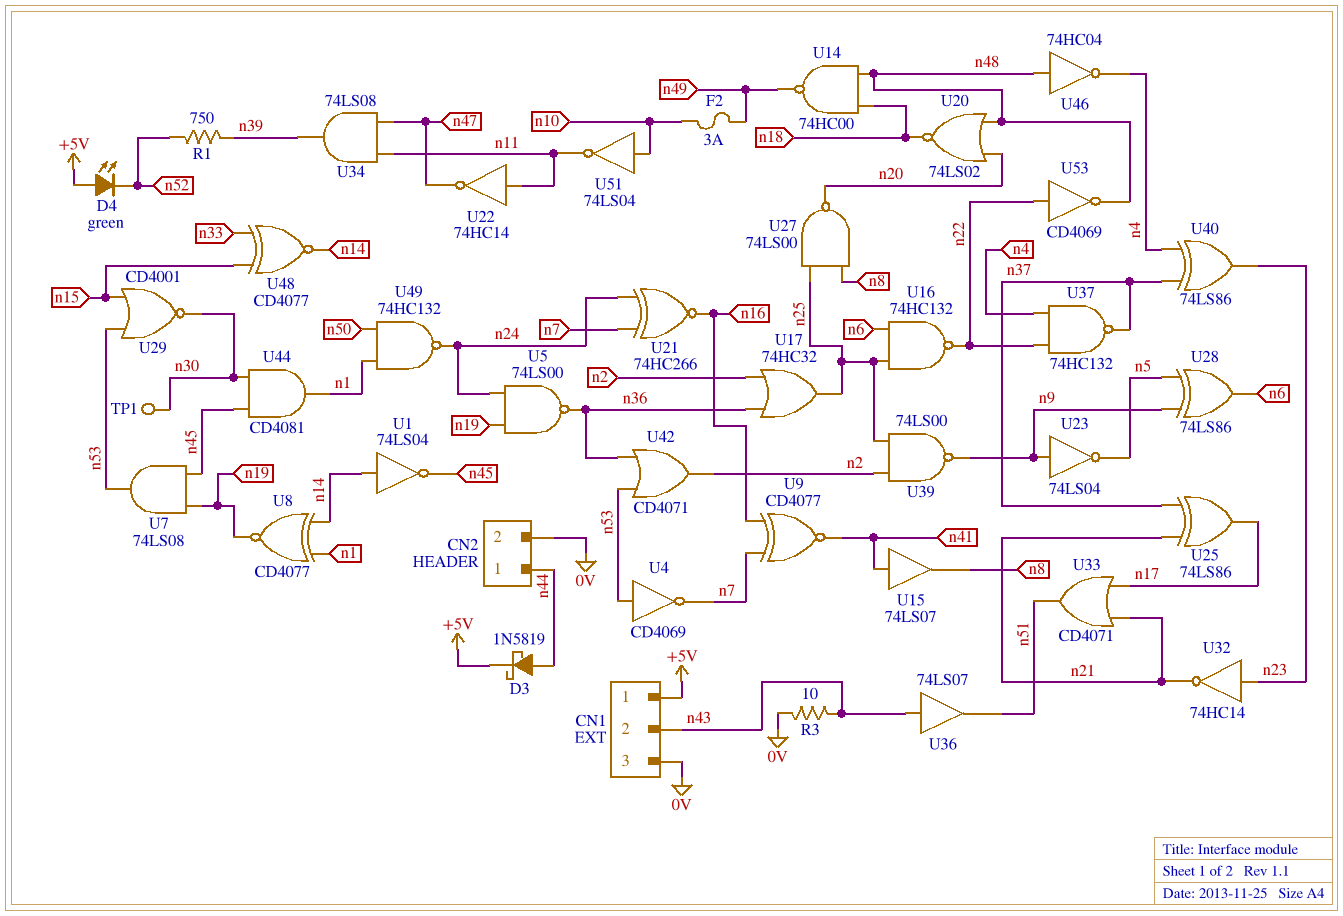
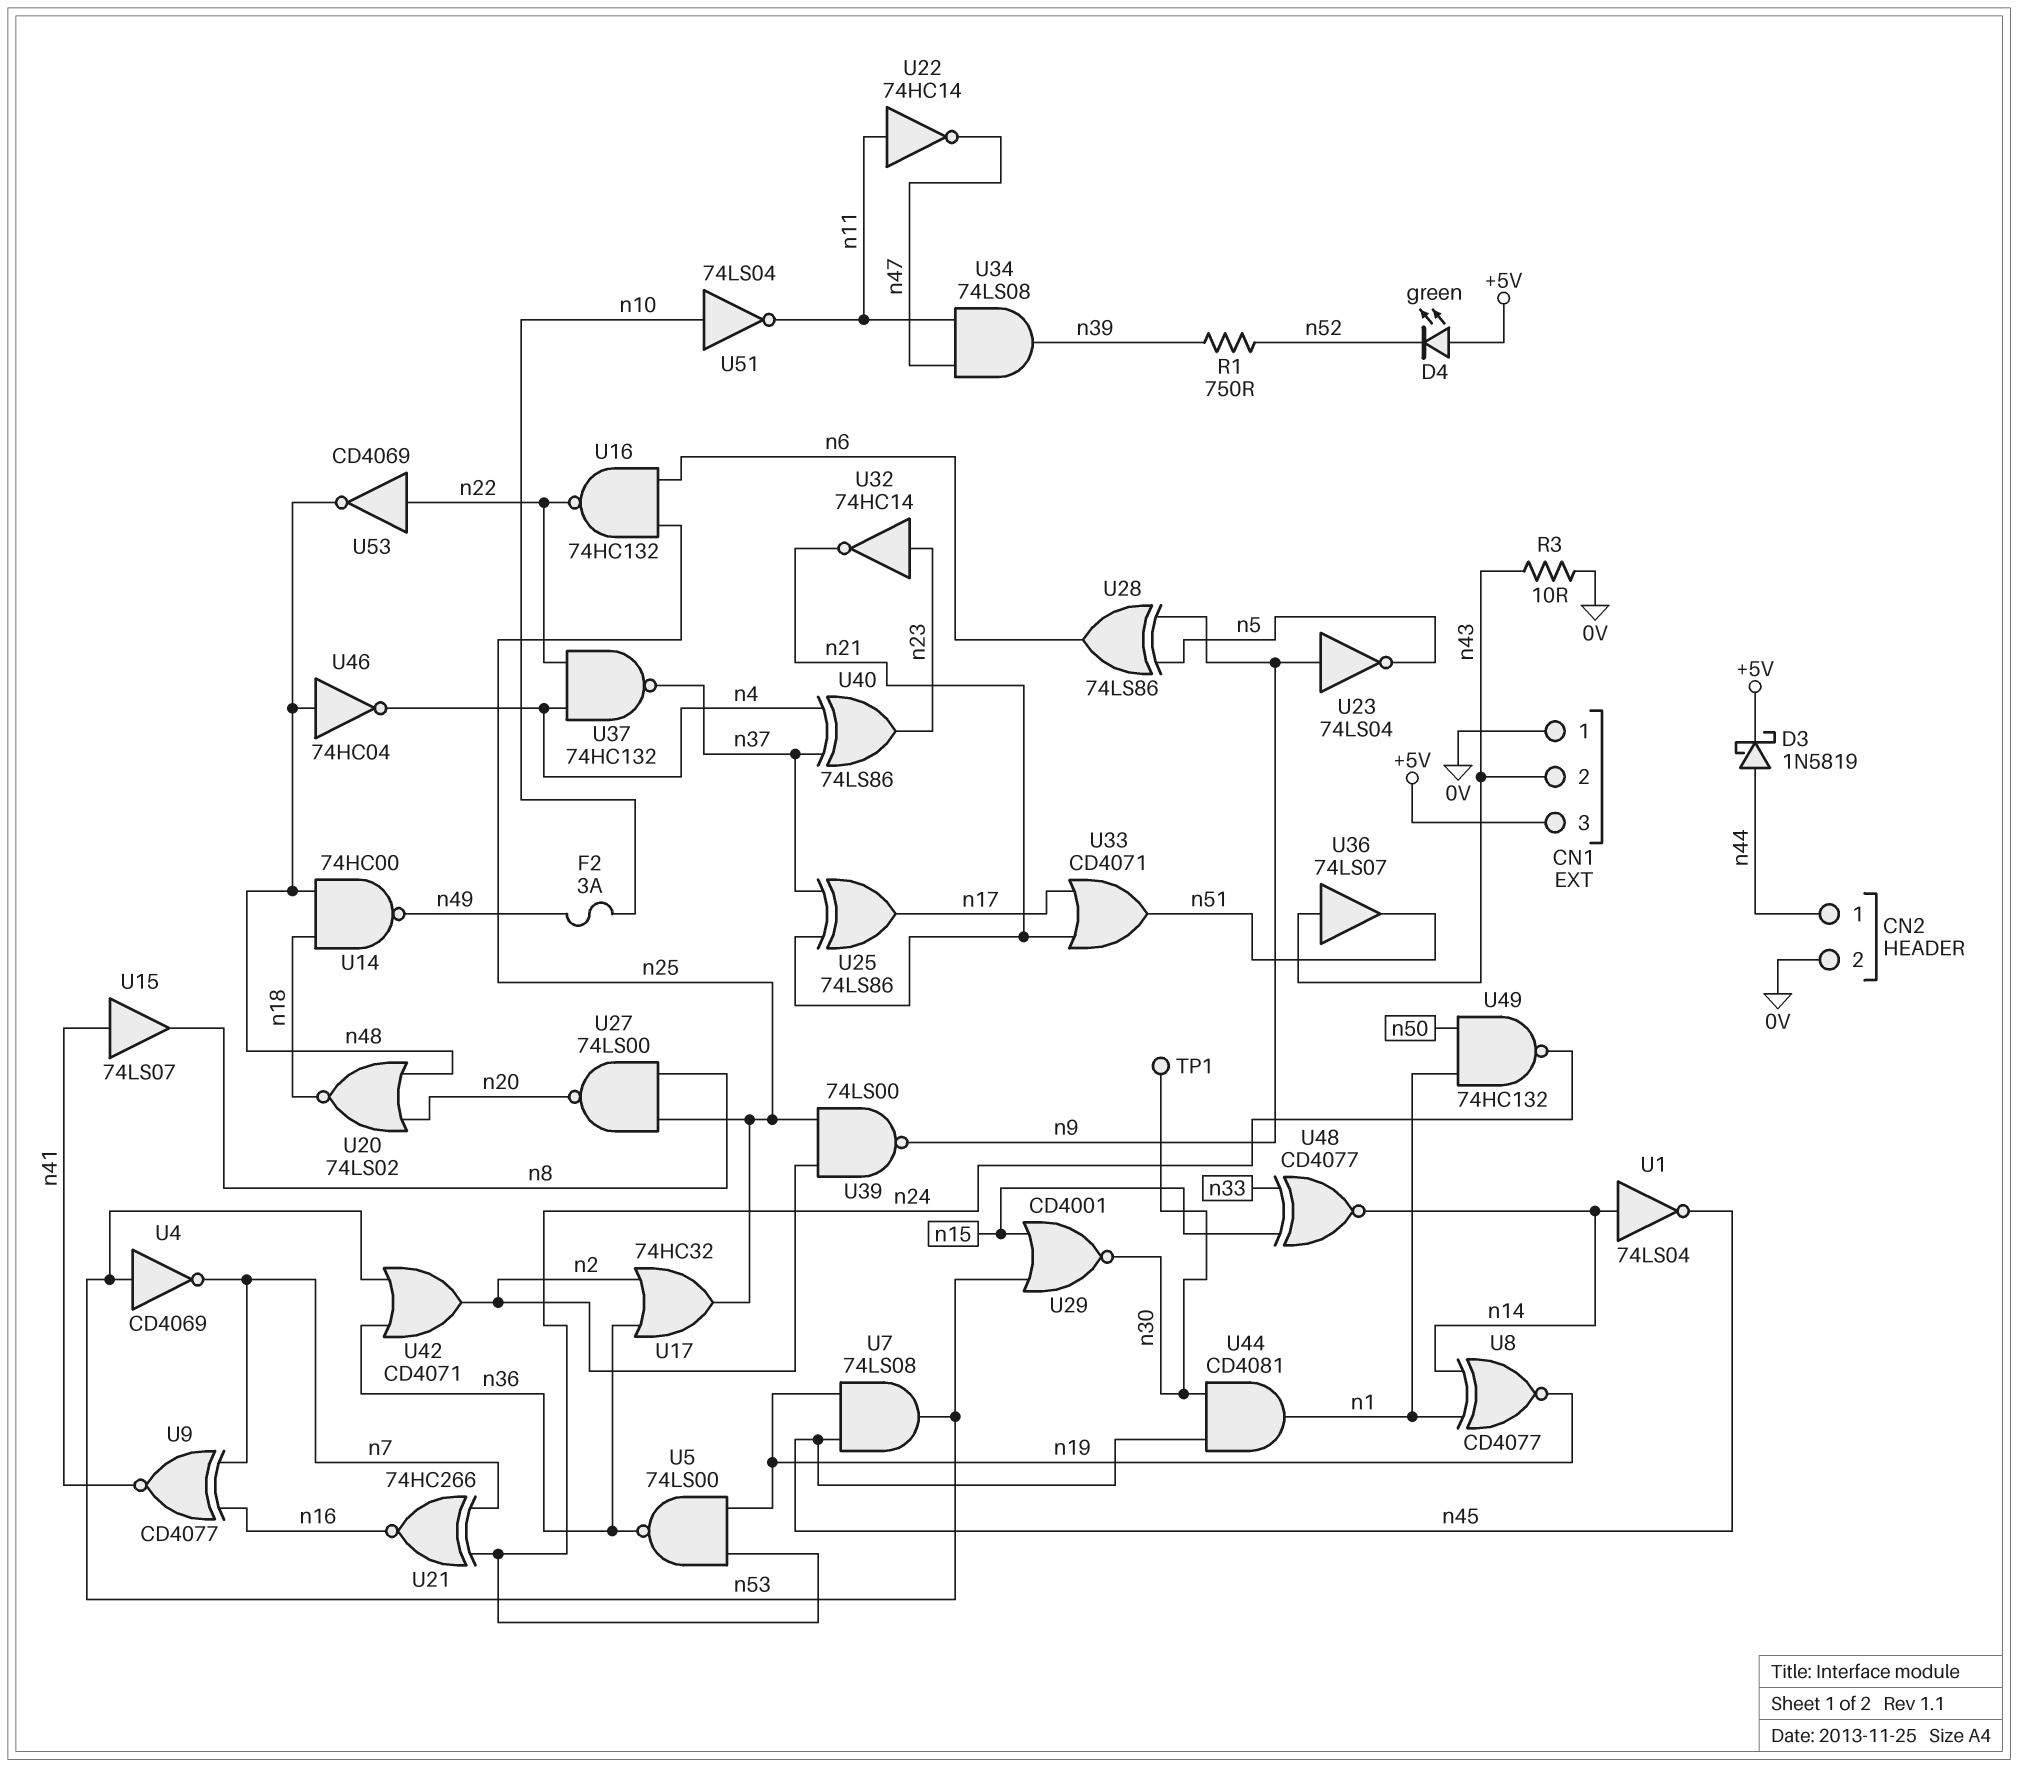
CN1 pin 1: +5V -> 0V
CN1 pin 3: 0V -> +5V

